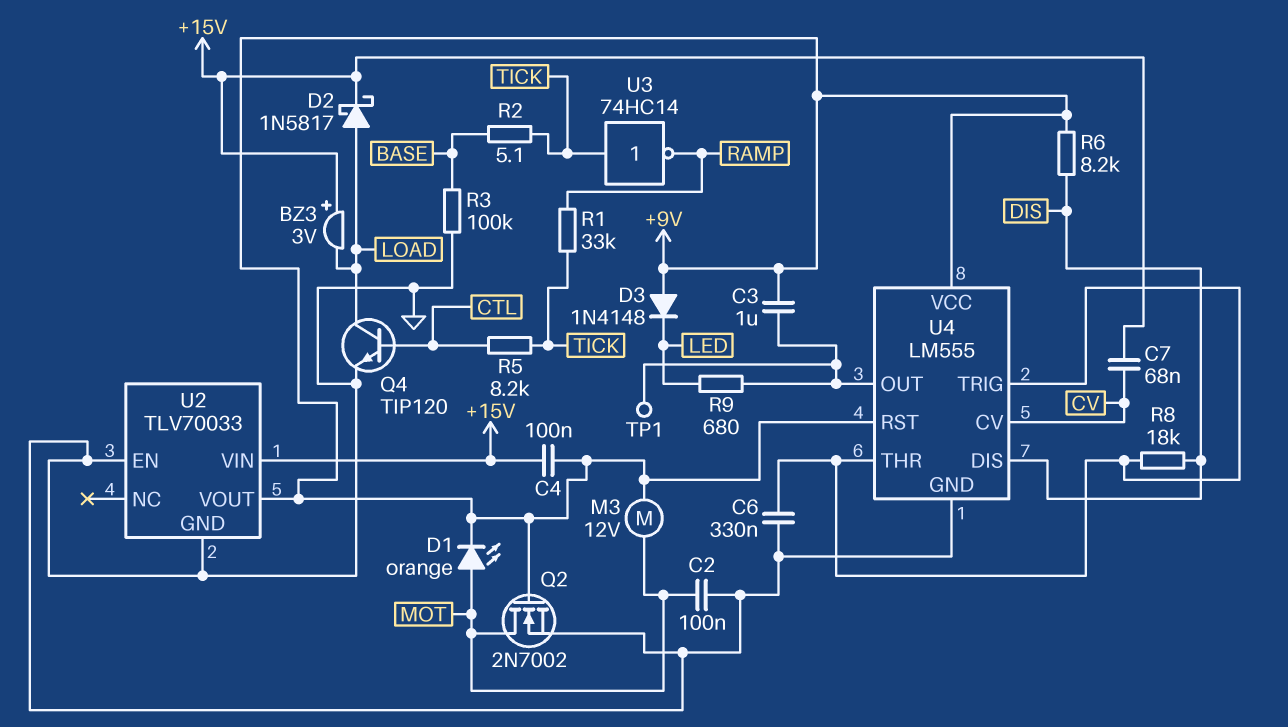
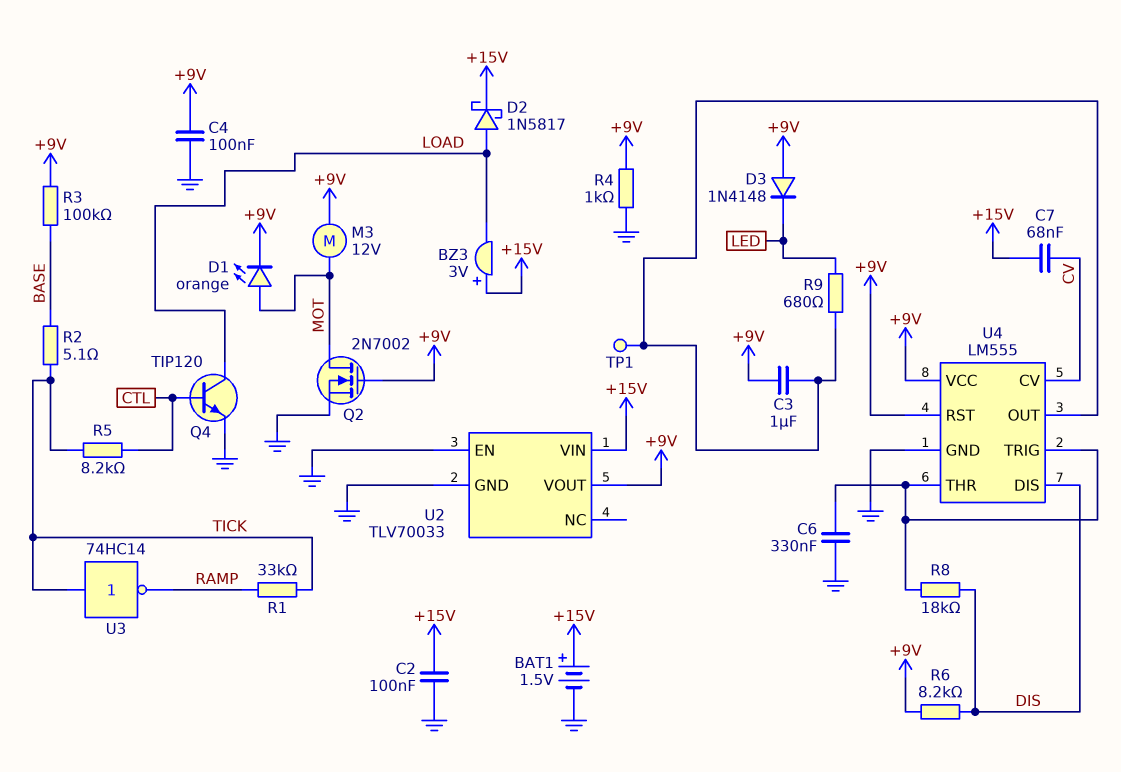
BAT1: none -> 1.5V (plus +15V, minus GND)
C2: 100nF (GND, MOT) -> 100nF (+15V, GND)
C4: 100nF (+9V, +15V) -> 100nF (+9V, GND)
R3: 100k (BASE, GND) -> 100k (+9V, BASE)
R4: none -> 1k (+9V, GND)

